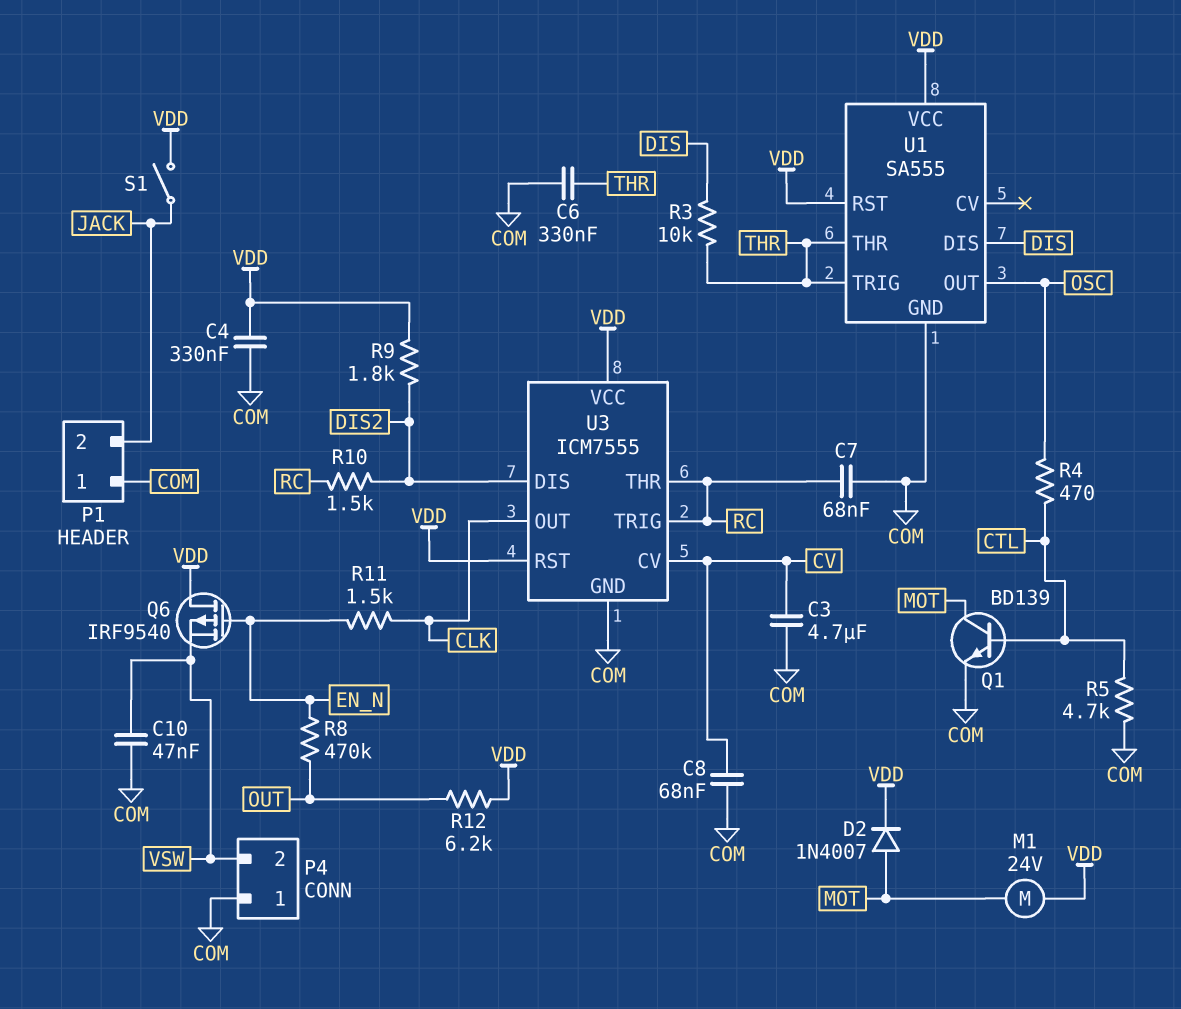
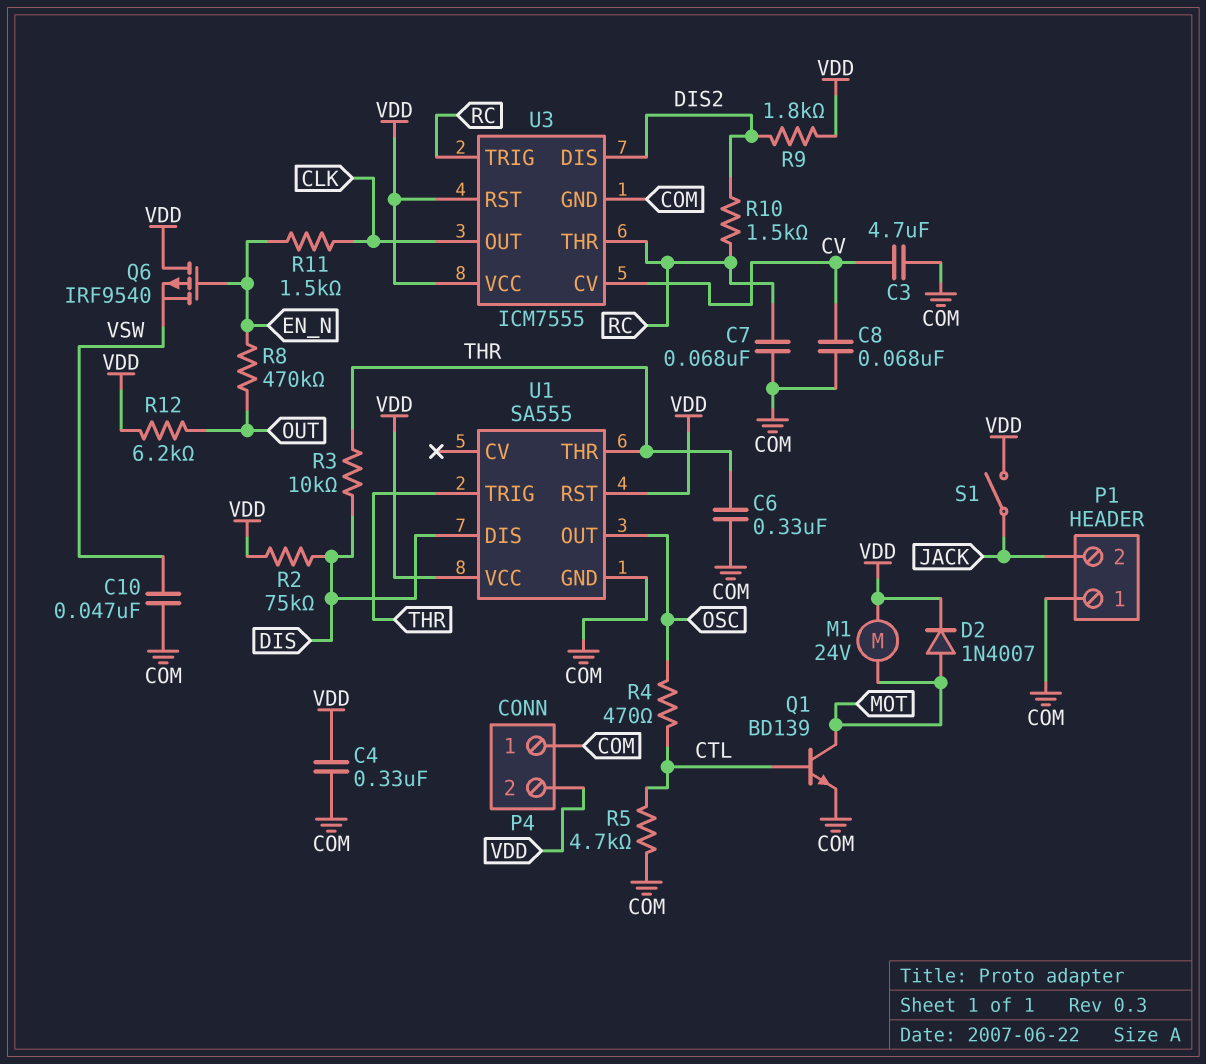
P4 pin 2: VSW -> VDD
R2: none -> 75k (DIS, VDD)

